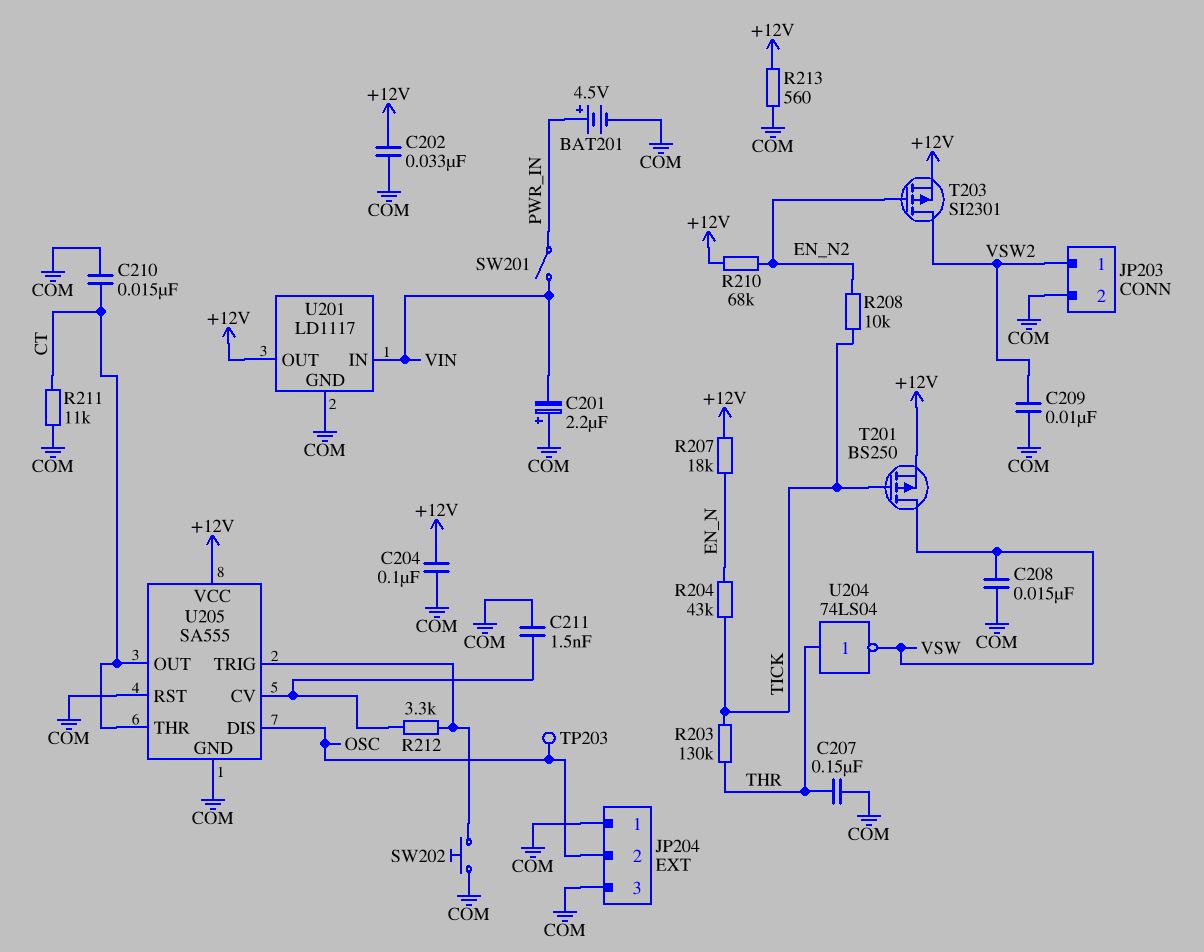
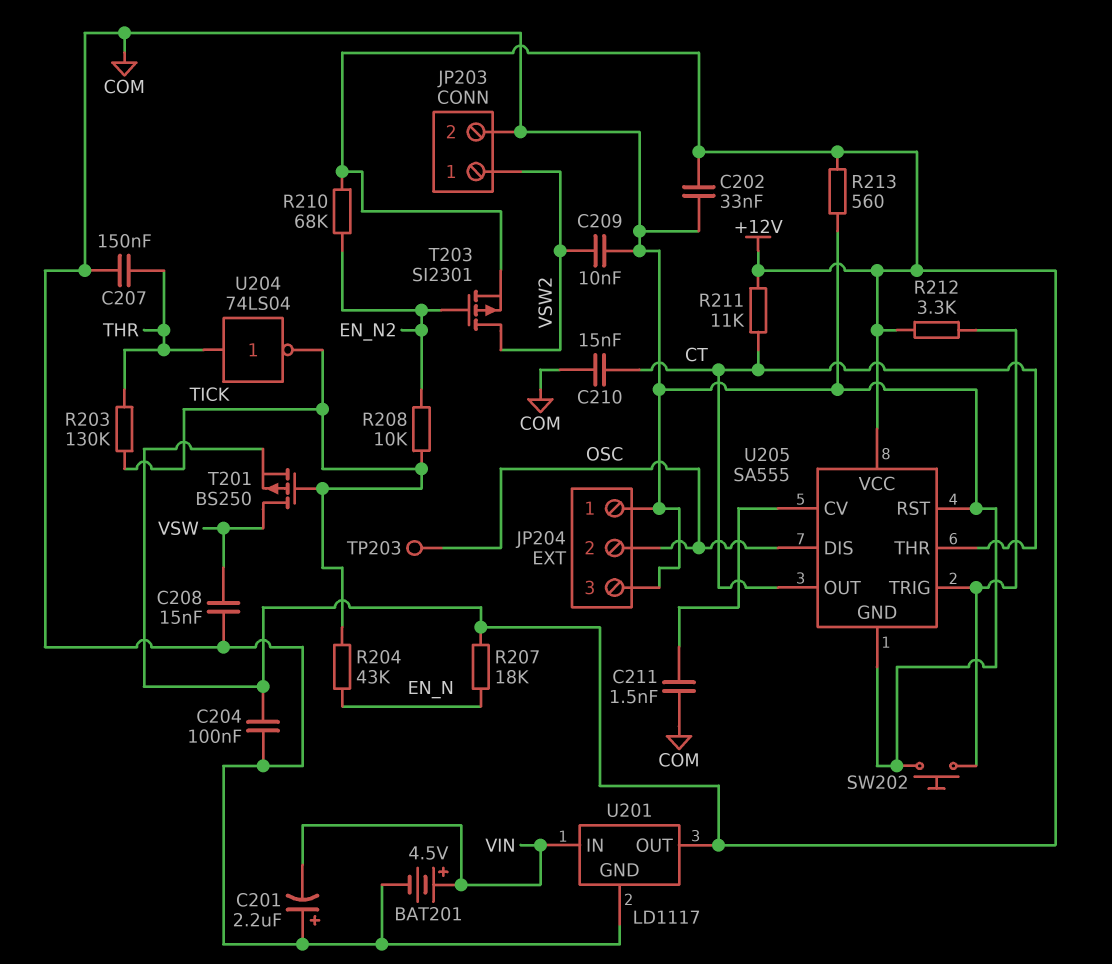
BAT201: 4.5V (plus PWR_IN, minus COM) -> 4.5V (plus VIN, minus COM)
R211: 11k (COM, CT) -> 11k (+12V, CT)
R212: 3.3k (U205/CV, U205/TRIG) -> 3.3k (+12V, U205/TRIG)
SW201: switch (PWR_IN, VIN) -> none
U204: NOT 74LS04 (in THR, out VSW) -> NOT 74LS04 (in THR, out TICK)

